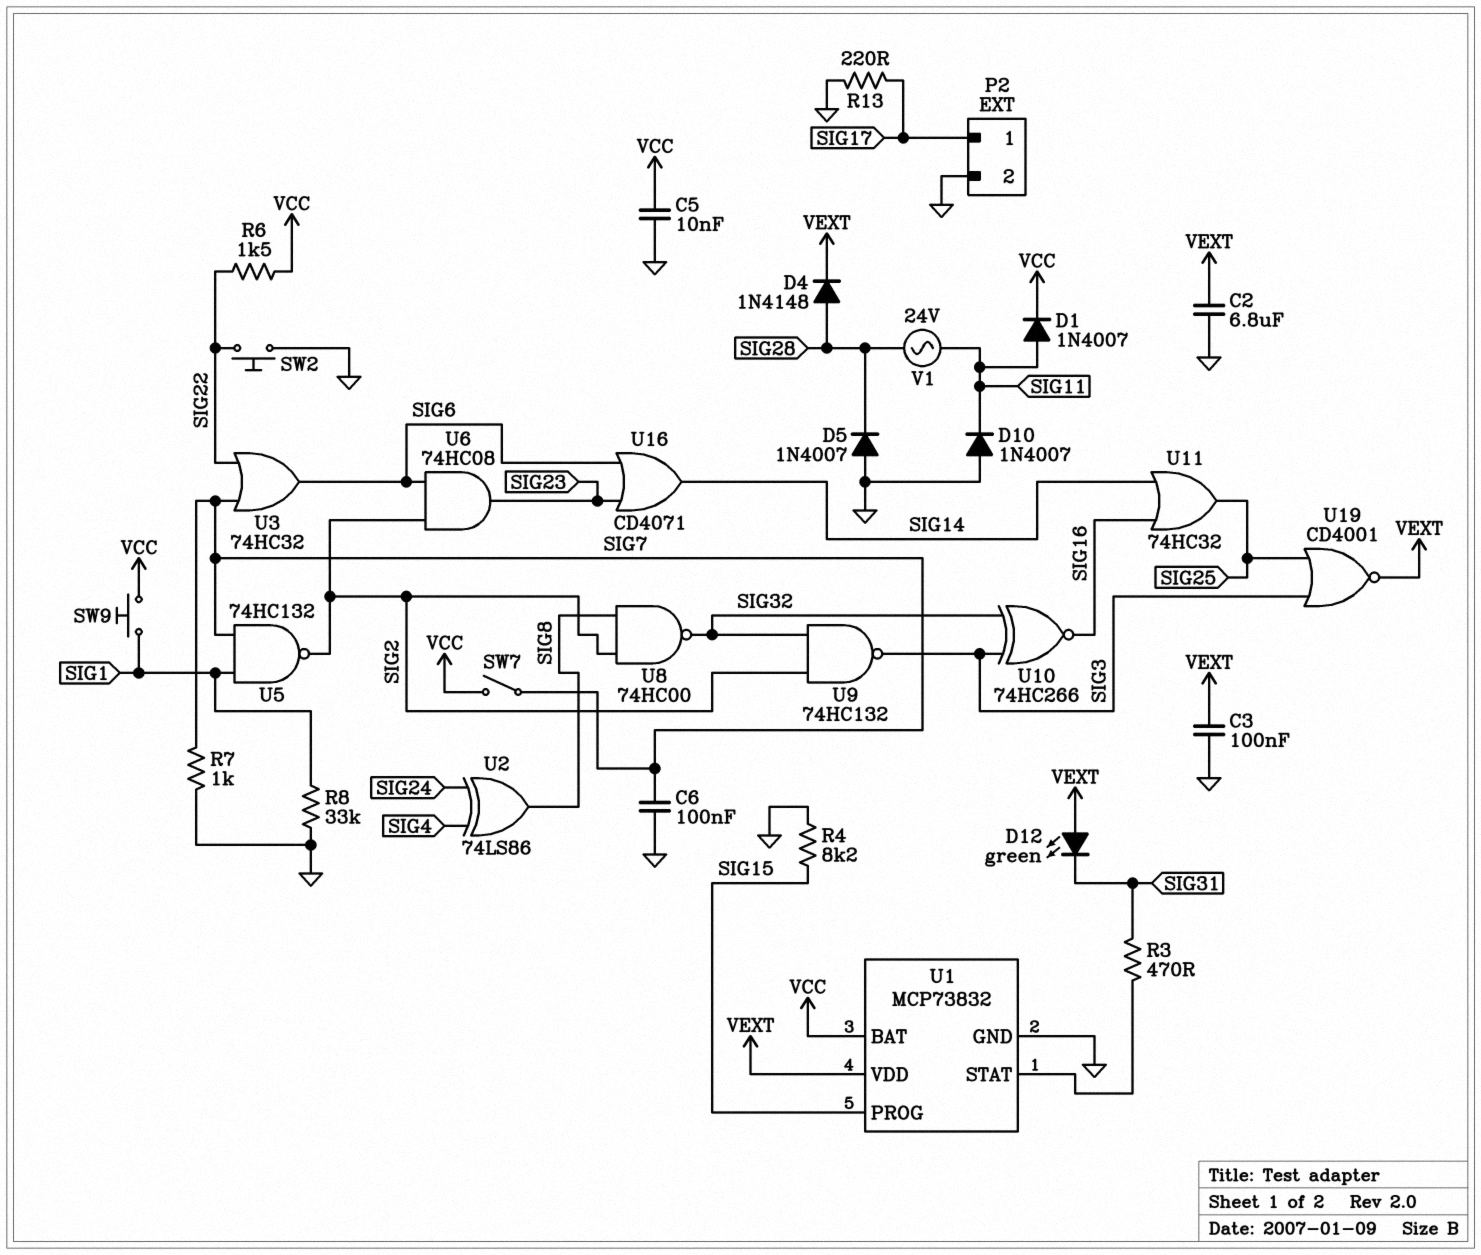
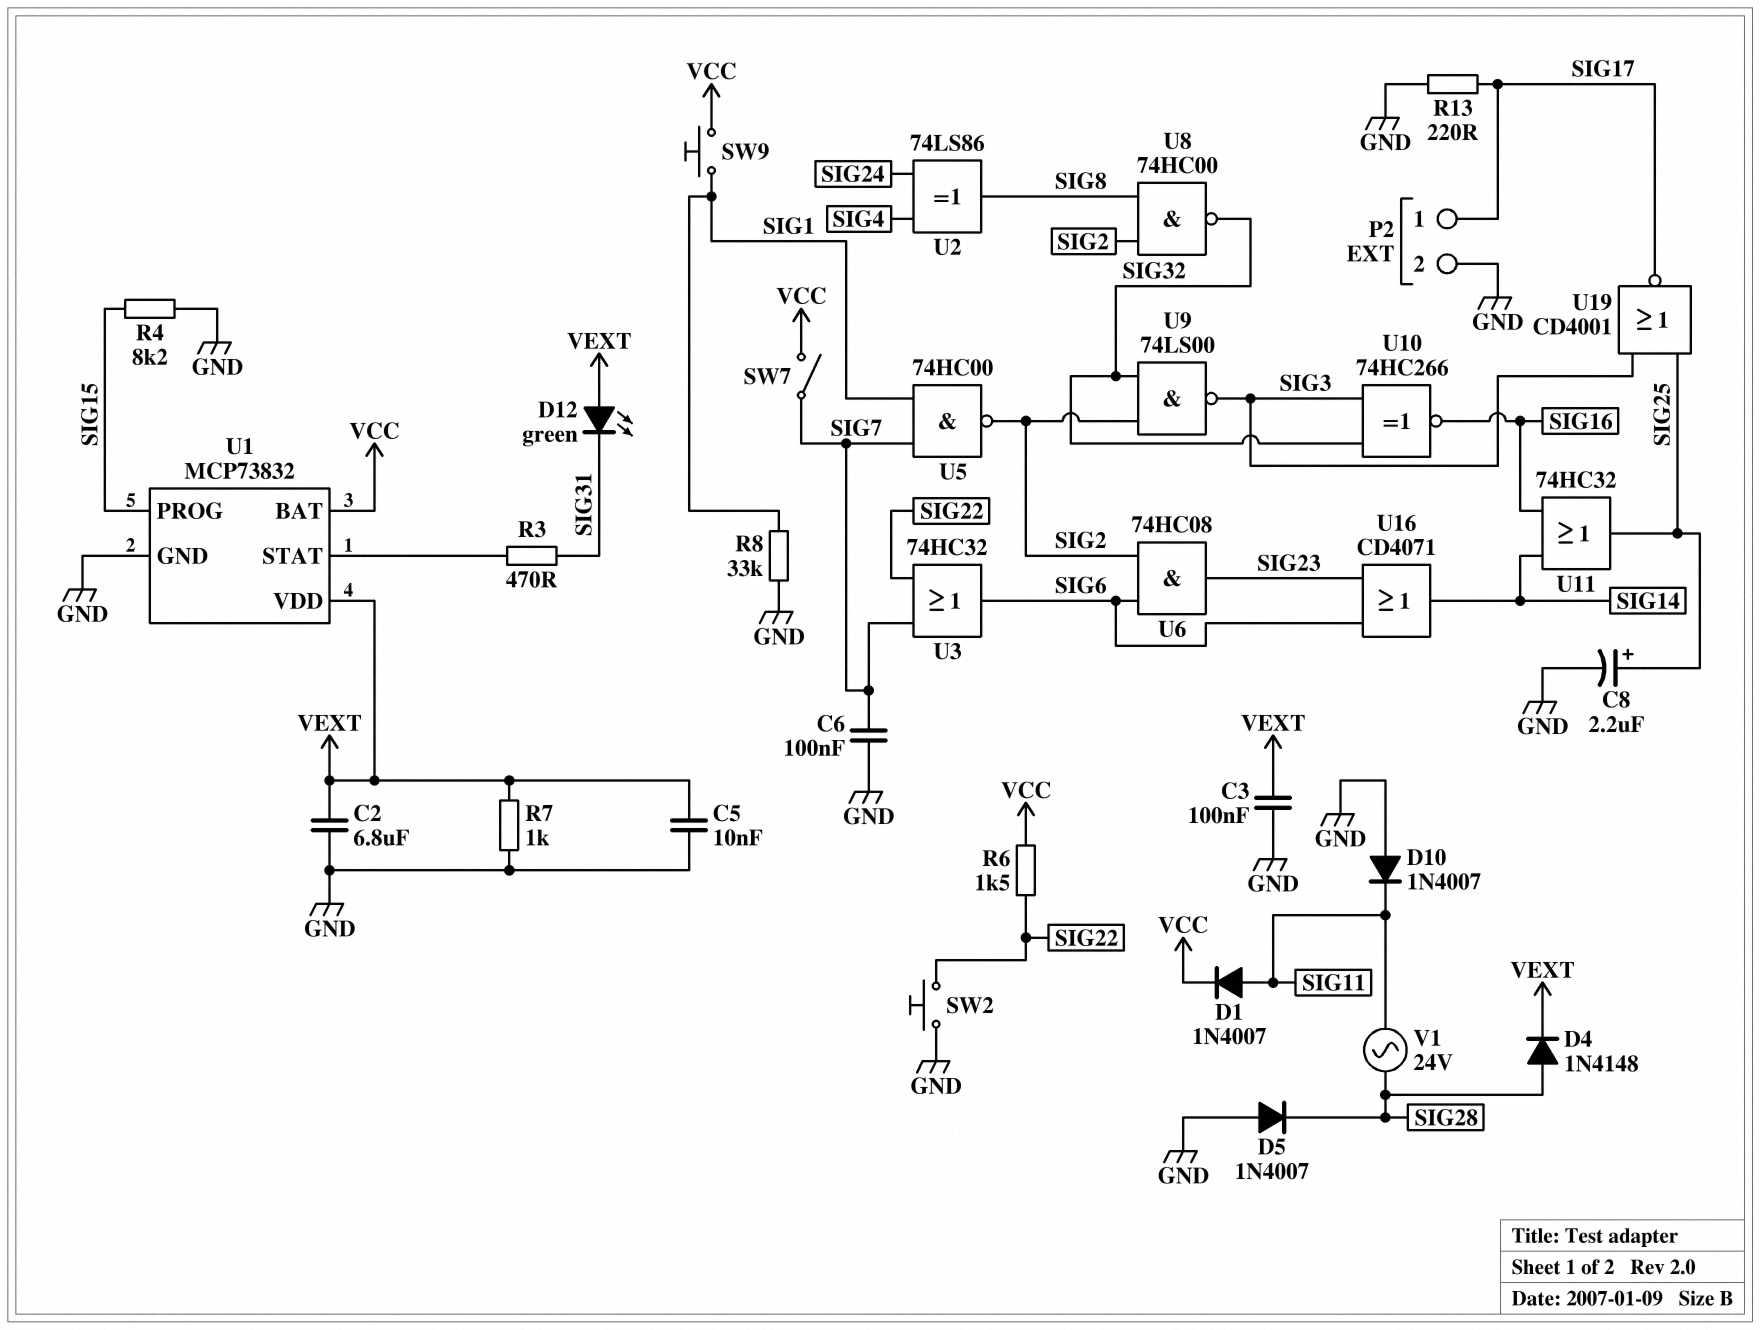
C5: 10nF (GND, VCC) -> 10nF (GND, VEXT)
C8: none -> 2.2uF (plus SIG25, minus GND)
R7: 1k (GND, SIG7) -> 1k (GND, VEXT)
U5: NAND 74HC132 (in SIG1, in SIG7, out SIG2) -> NAND 74HC00 (in SIG1, in SIG7, out SIG2)
U9: NAND 74HC132 (in SIG2, in SIG32, out SIG3) -> NAND 74LS00 (in SIG2, in SIG32, out SIG3)
U19: NOR CD4001 (in SIG3, in SIG25, out VEXT) -> NOR CD4001 (in SIG3, in SIG25, out SIG17)

